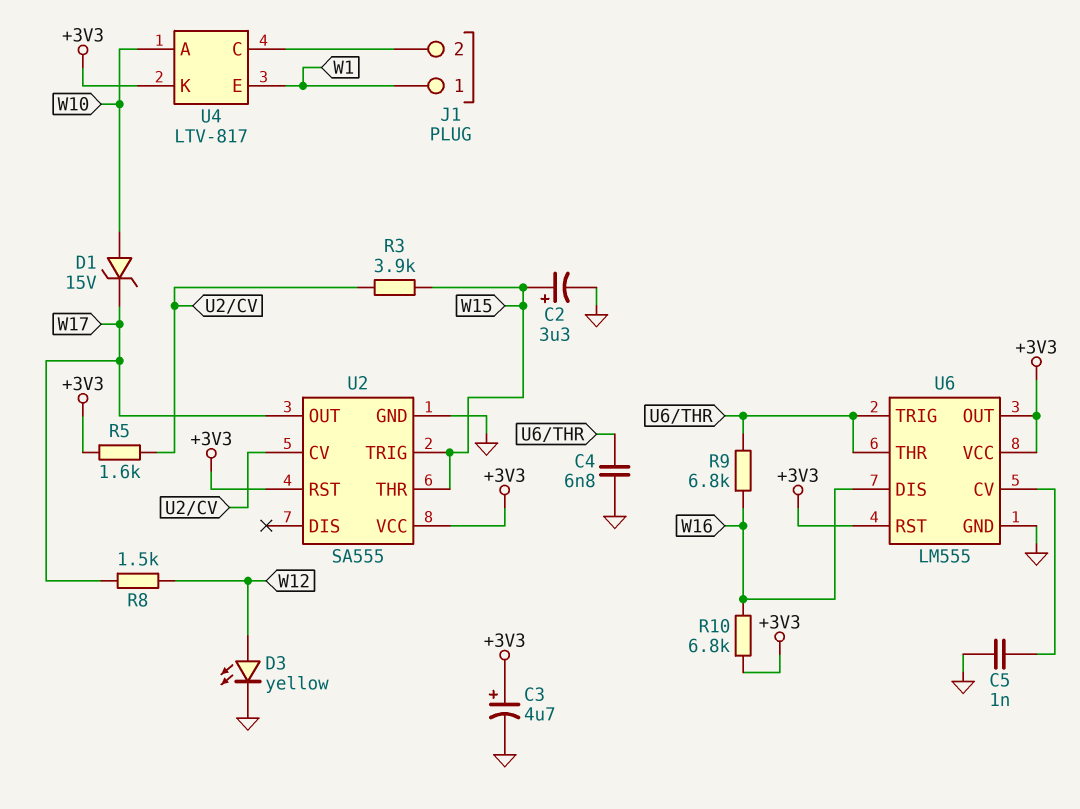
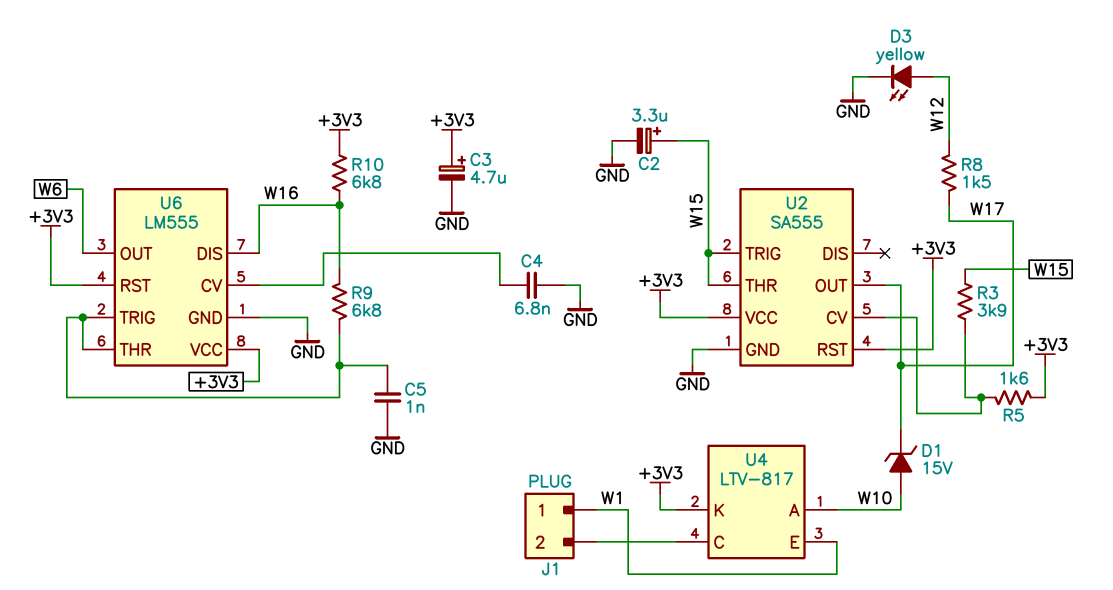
C4: 6.8nF (GND, U6/THR) -> 6.8nF (GND, U6/CV)
C5: 1nF (GND, U6/CV) -> 1nF (GND, U6/THR)
U6 pin OUT: +3V3 -> W6

